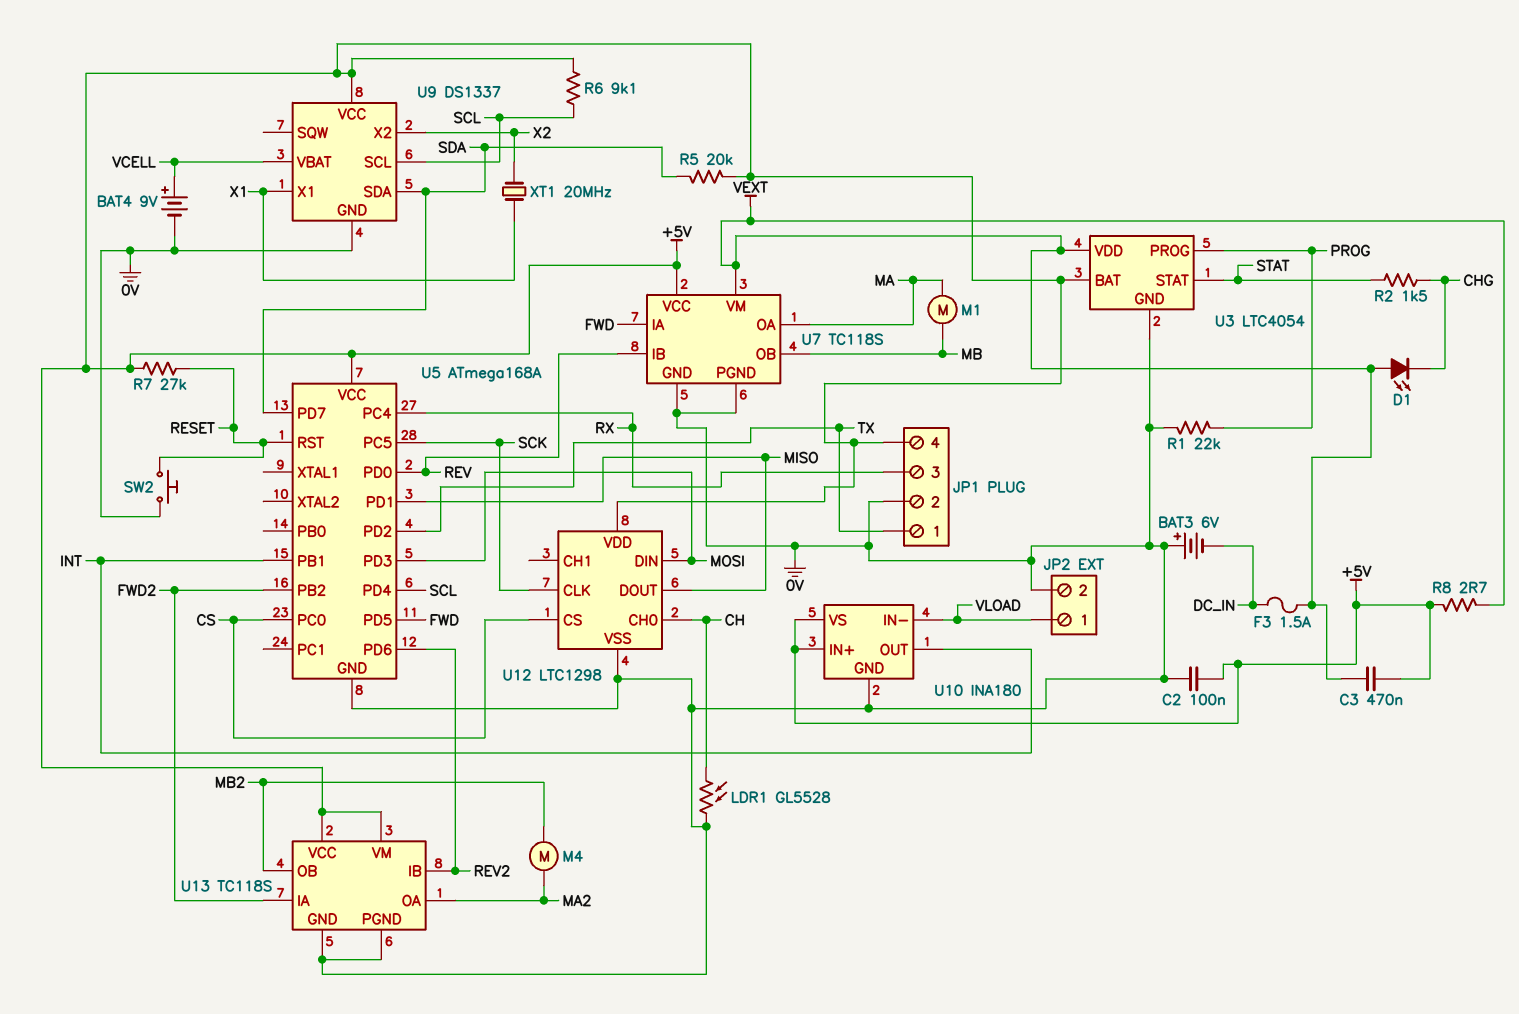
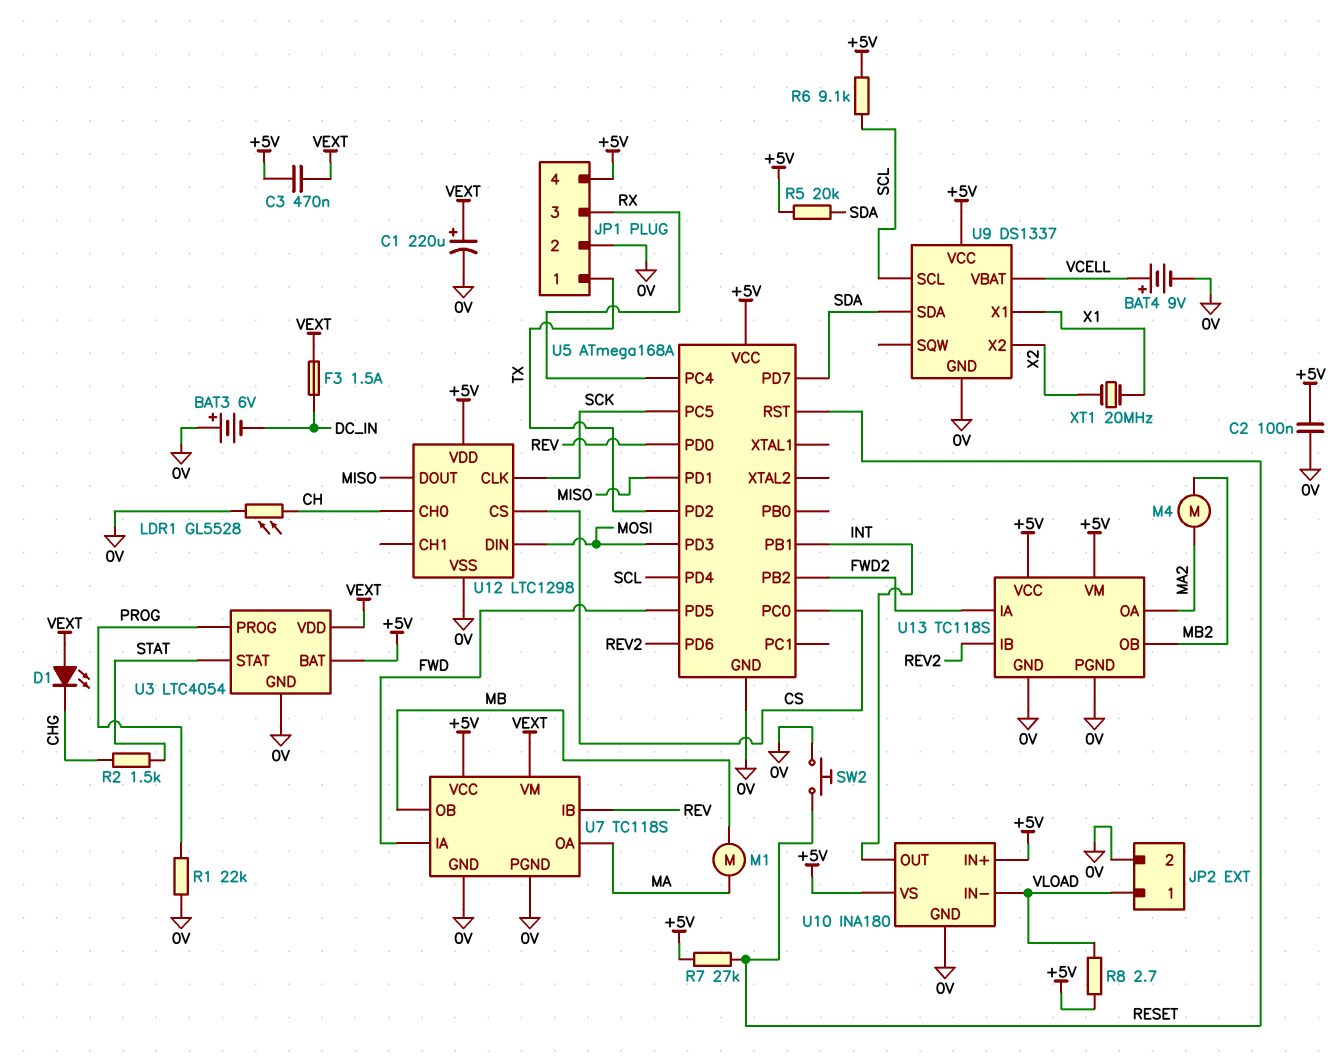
C1: none -> 220uF (plus VEXT, minus 0V)
R8: 2.7 (+5V, VEXT) -> 2.7 (+5V, VLOAD)

